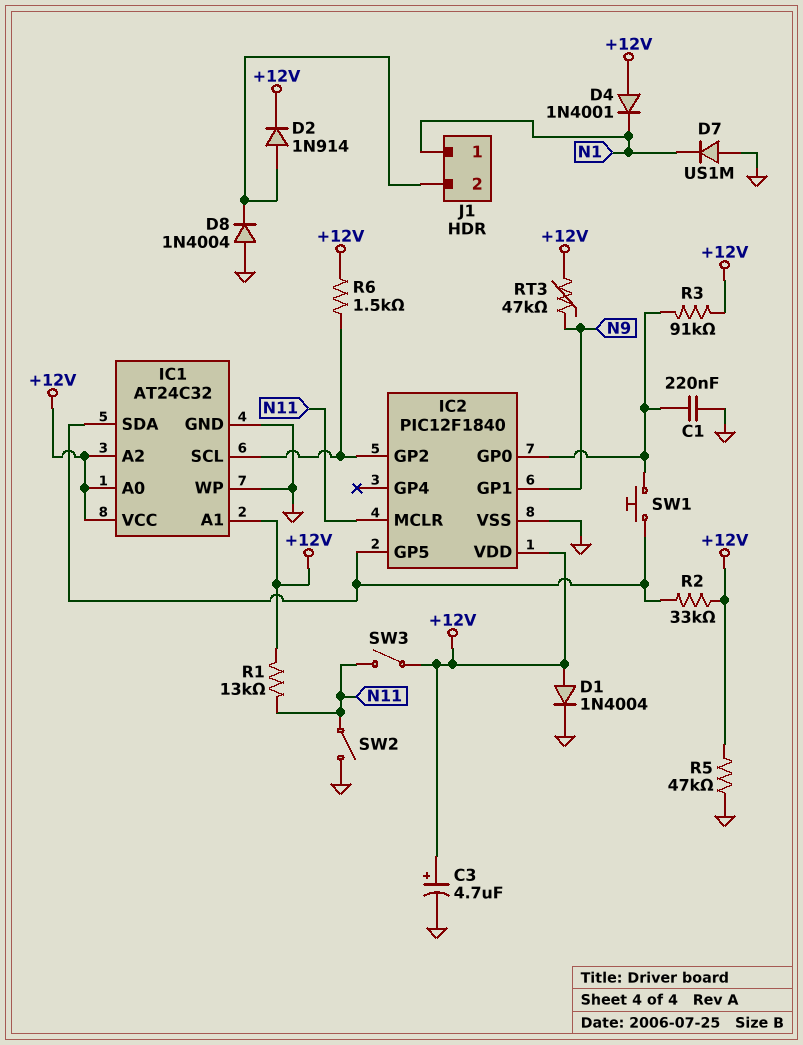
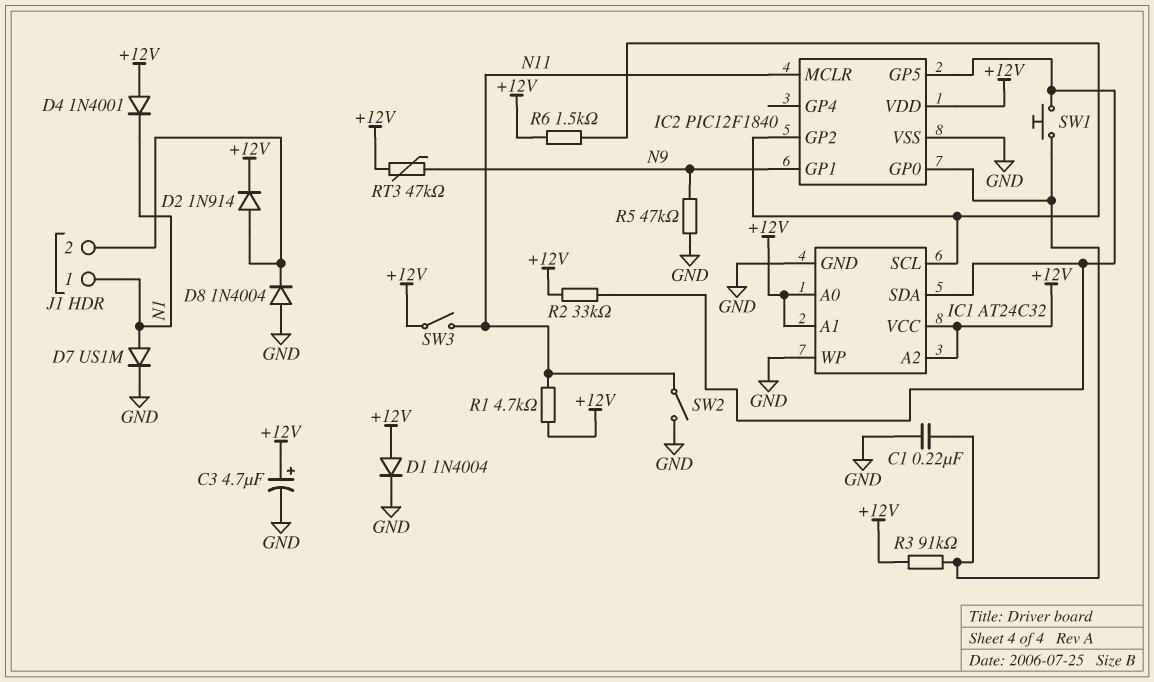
D7: diode US1M (A GND, K N1) -> diode US1M (A N1, K GND)
R1: 13k (+12V, N11) -> 4.7k (+12V, N11)
R5: 47k (+12V, GND) -> 47k (GND, N9)

